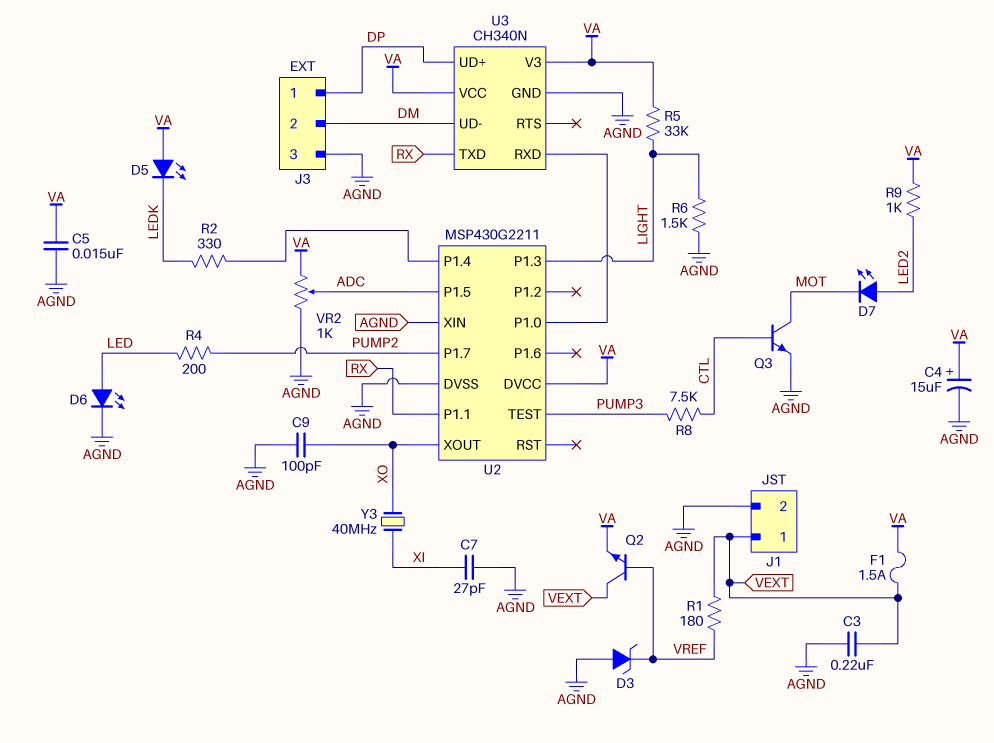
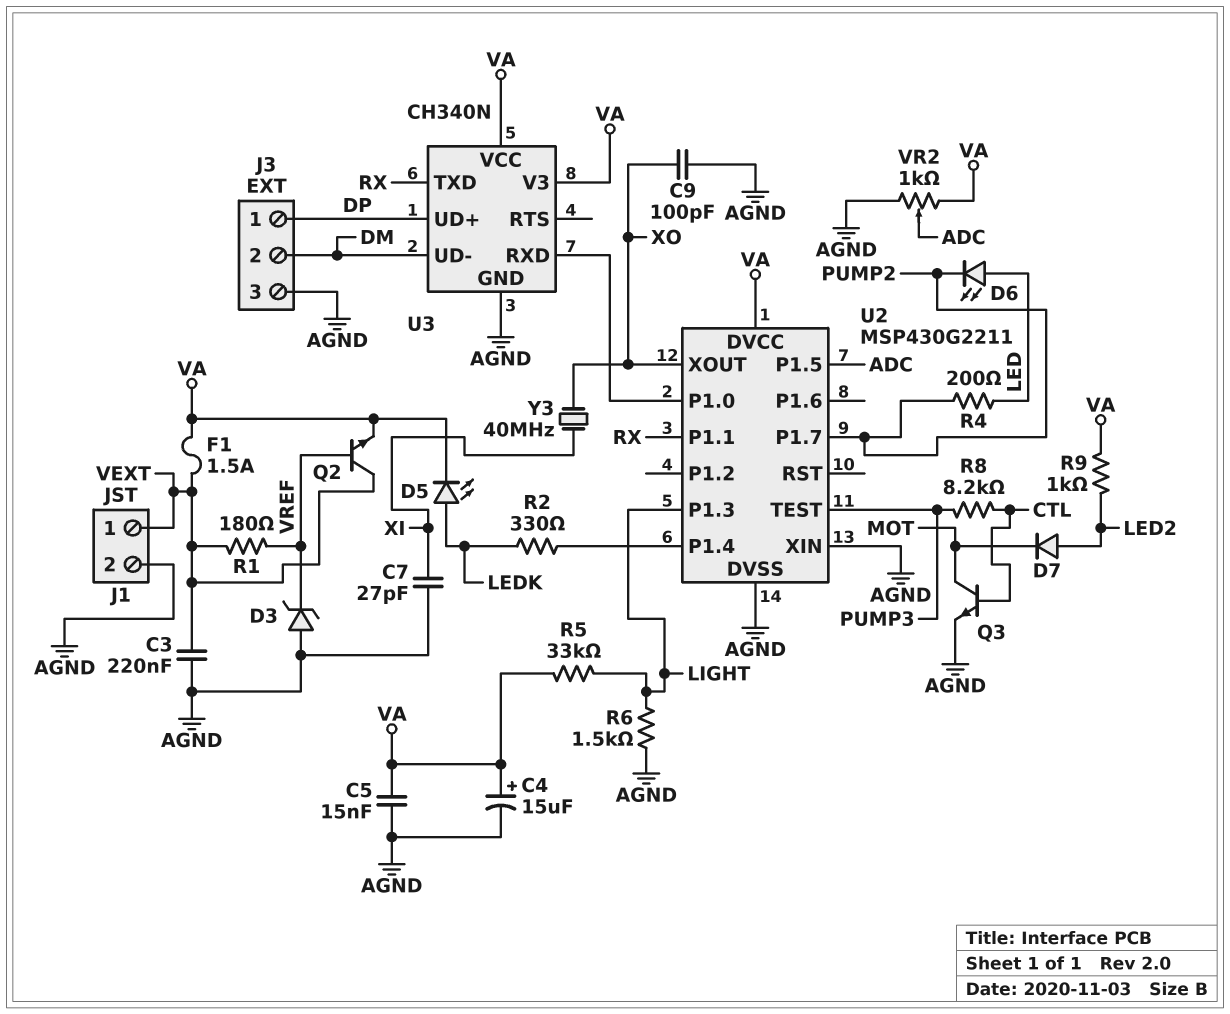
D5: LED (A VA, K LEDK) -> LED (A LEDK, K VA)
D6: LED (A LED, K AGND) -> LED (A LED, K PUMP2)
D7: LED (A LED2, K MOT) -> diode (A LED2, K MOT)
R8: 7.5k (CTL, PUMP3) -> 8.2k (CTL, PUMP3)

